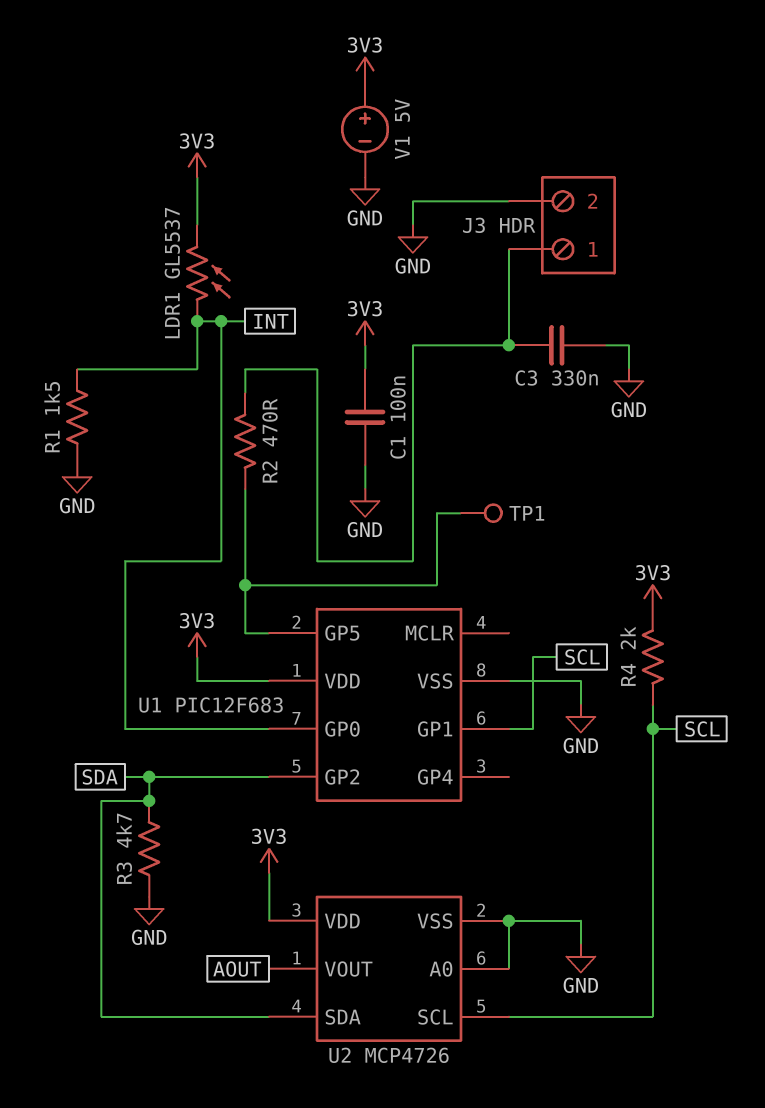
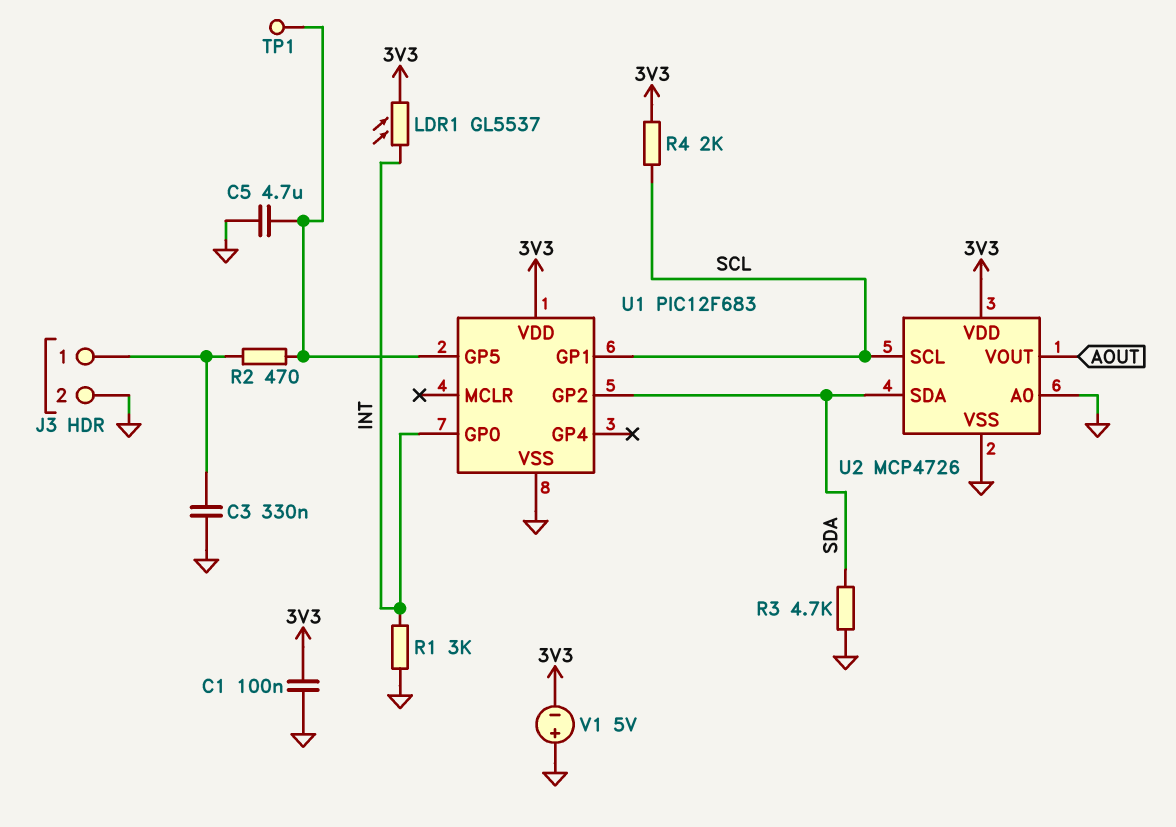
C5: none -> 4.7uF (GND, U1/GP5)
R1: 1.5k (GND, INT) -> 3k (GND, INT)
V1: 5V (plus 3V3, minus GND) -> 5V (plus GND, minus 3V3)

